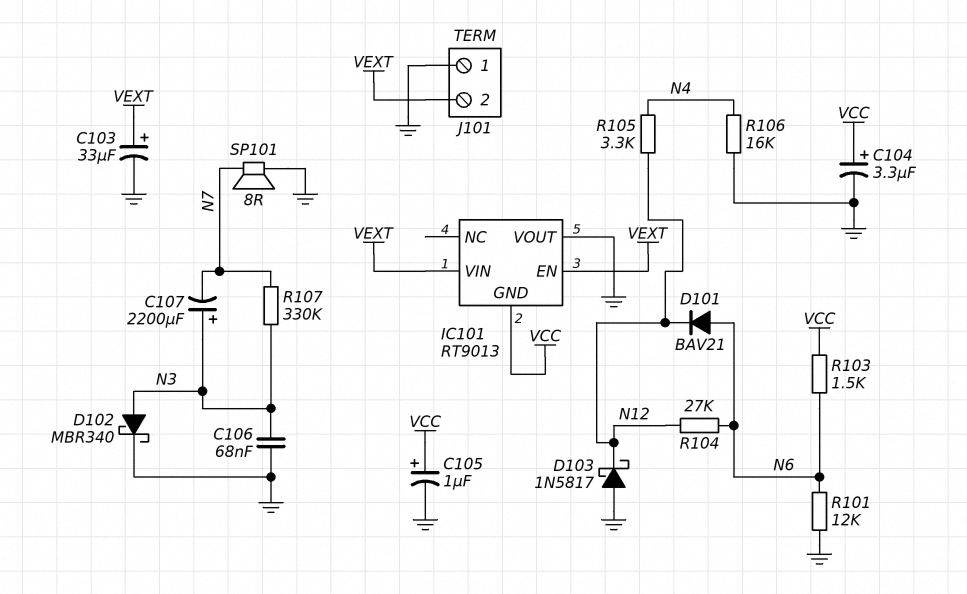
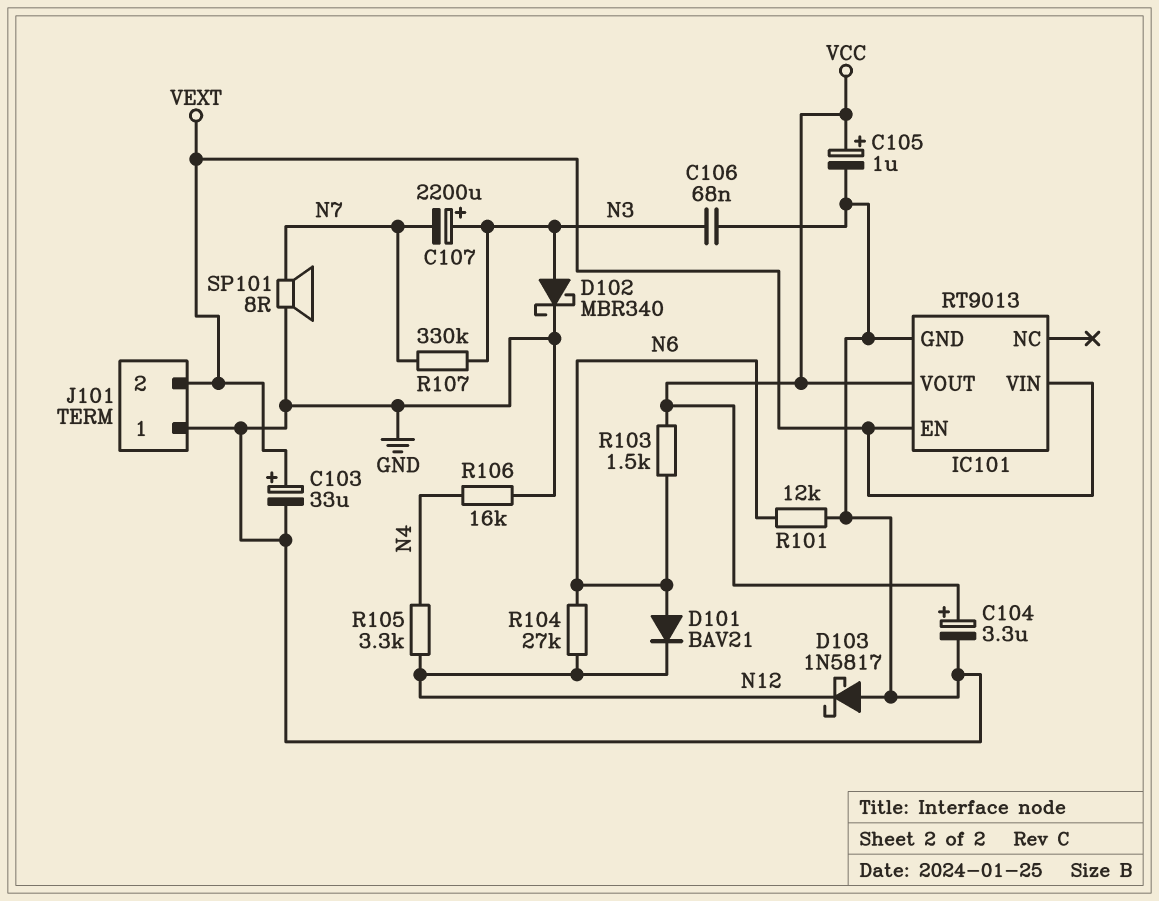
IC101 pin GND: VCC -> GND
IC101 pin VOUT: GND -> VCC

